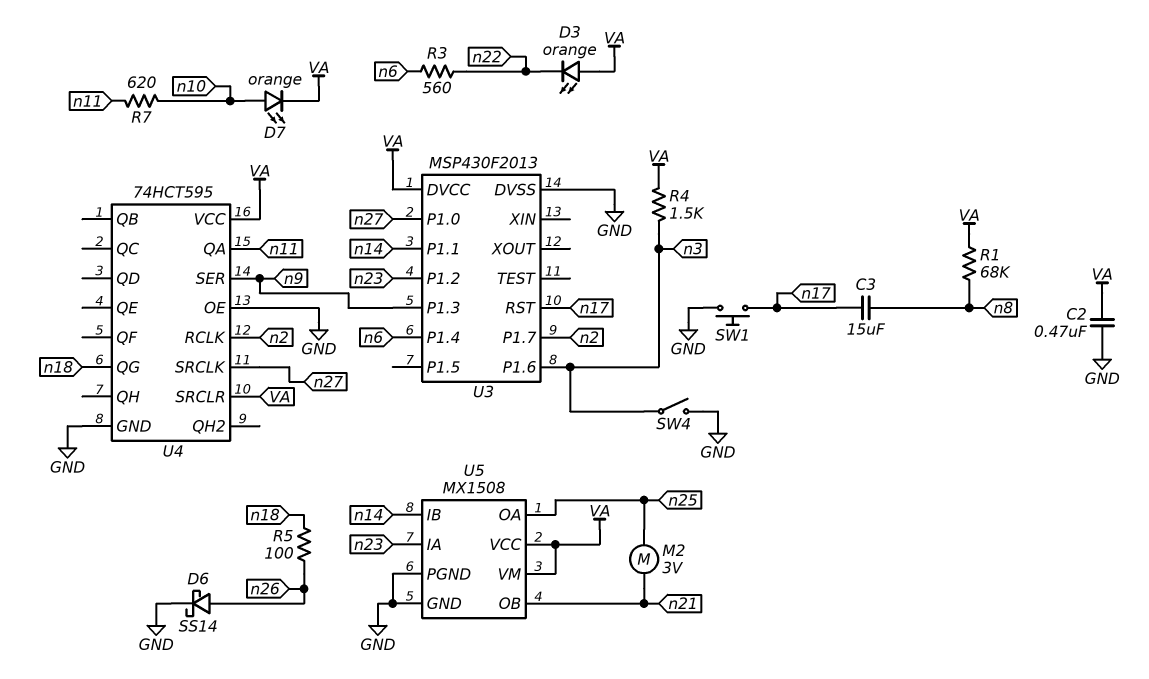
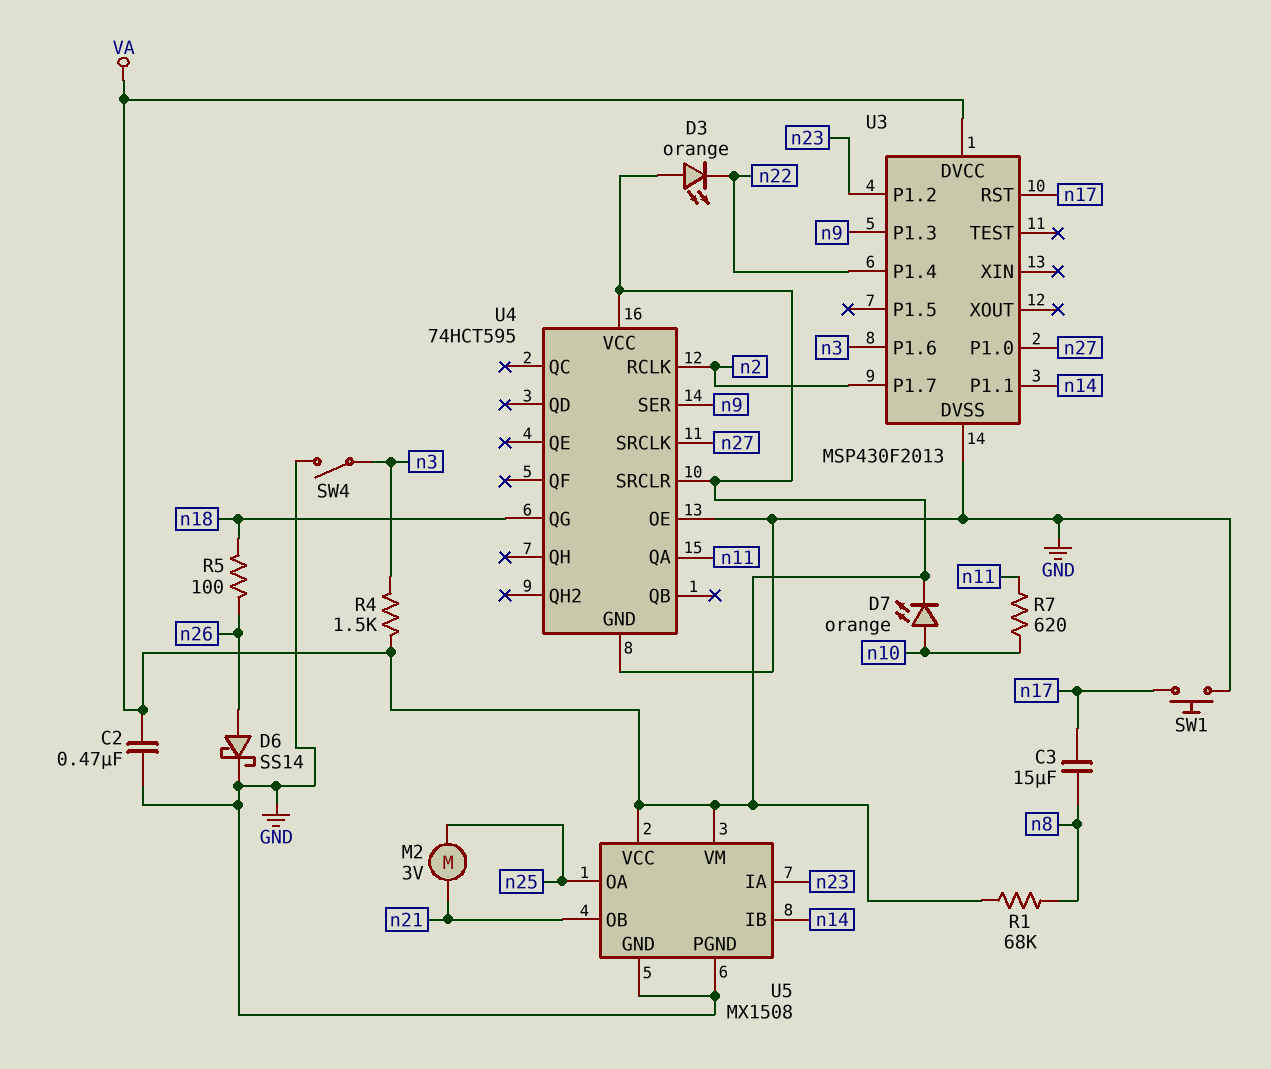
R3: 560 (n6, n22) -> none
U3 pin P1.4: n6 -> n22

